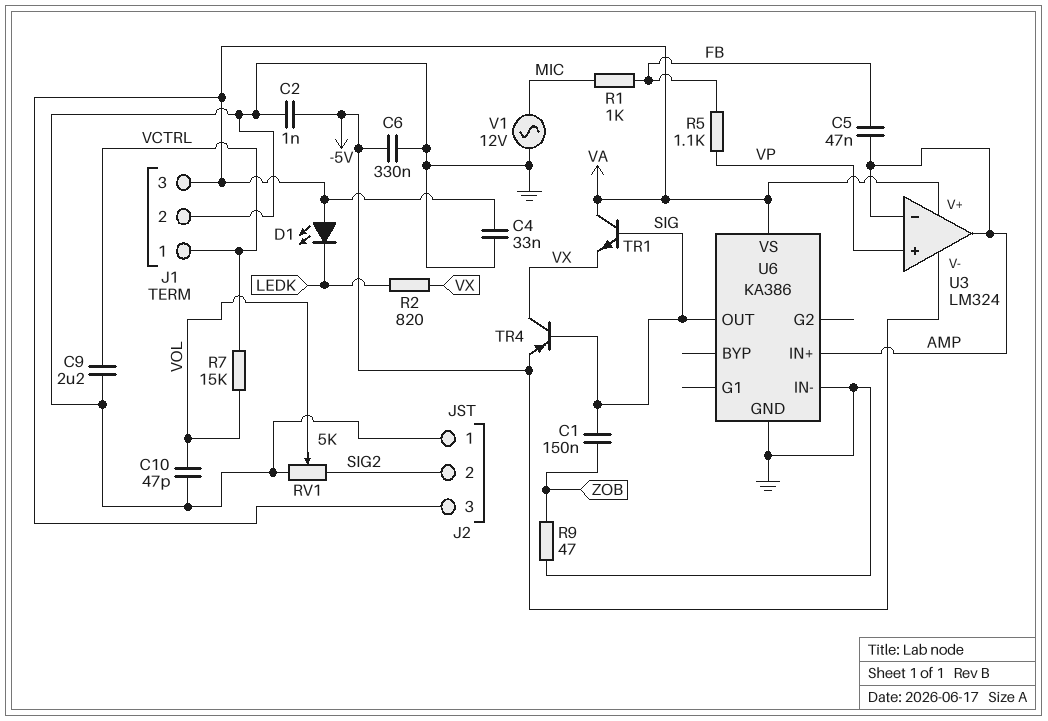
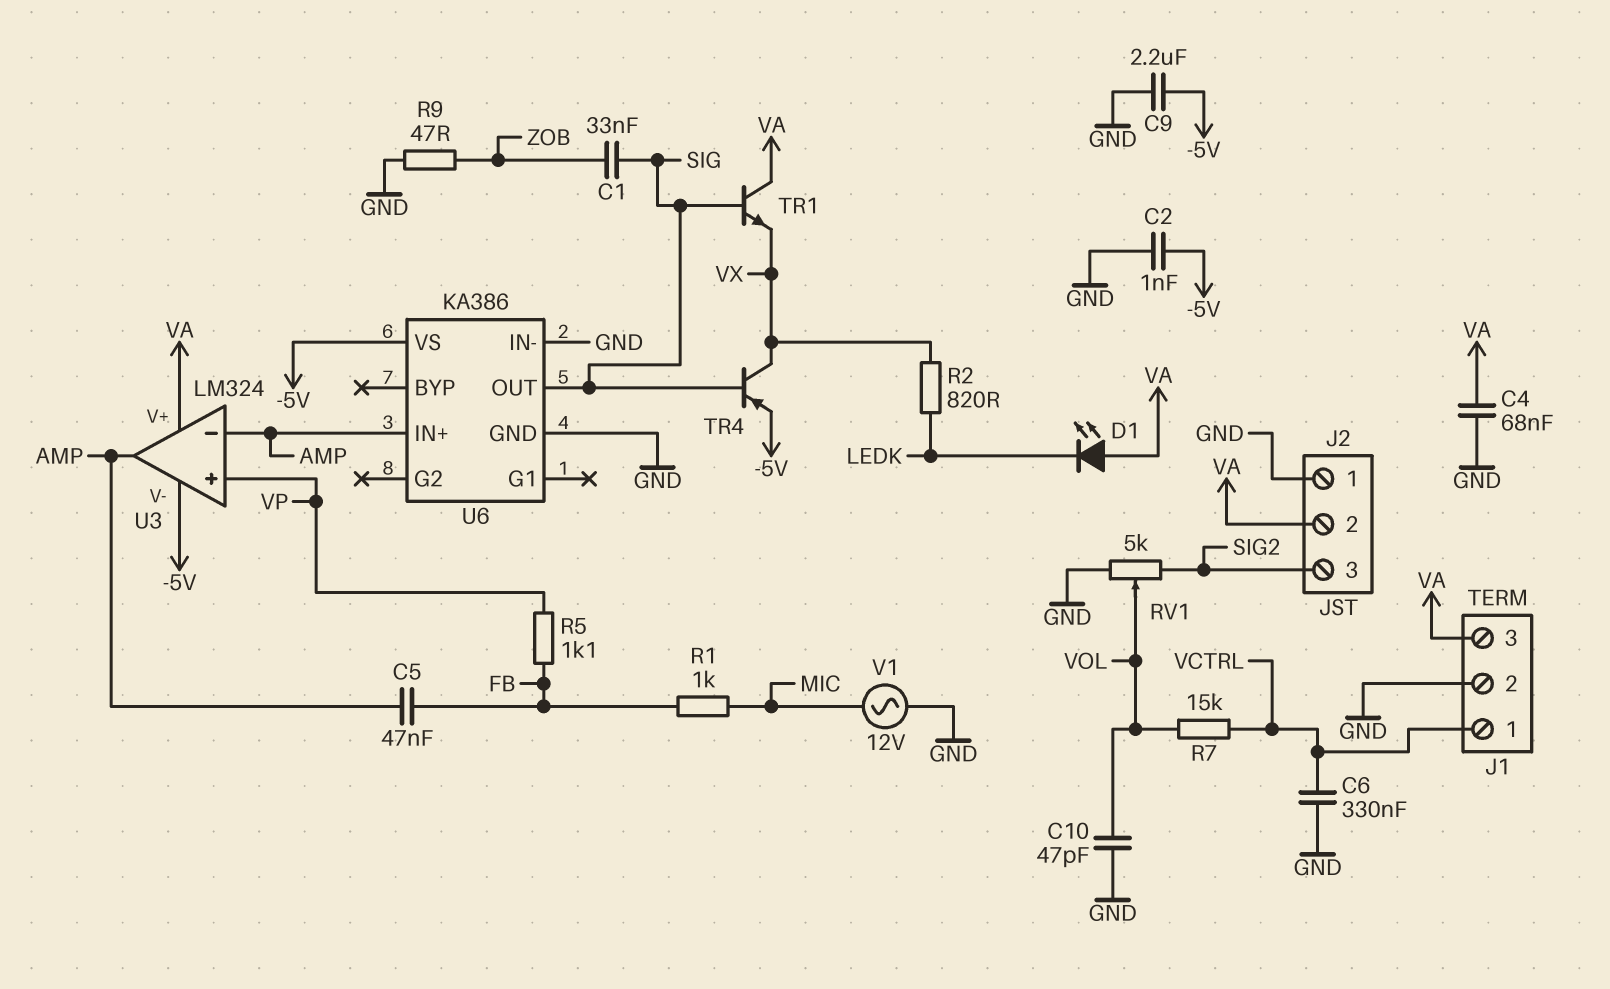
C1: 150nF (SIG, ZOB) -> 33nF (SIG, ZOB)
C4: 33nF (GND, VA) -> 68nF (GND, VA)
C6: 330nF (-5V, GND) -> 330nF (GND, VCTRL)
C9: 2.2uF (GND, VCTRL) -> 2.2uF (-5V, GND)
J2 pin 2: SIG2 -> VA
J2 pin 3: VA -> SIG2
U6 pin VS: VA -> -5V

